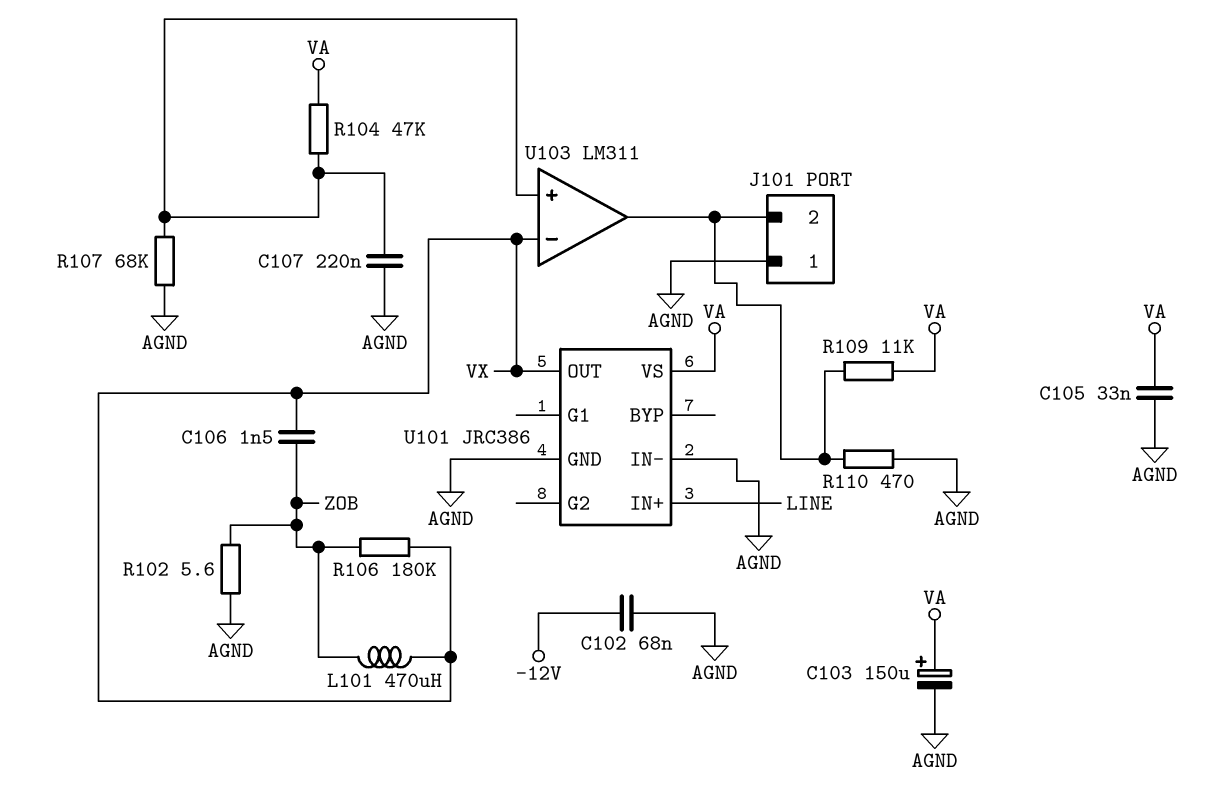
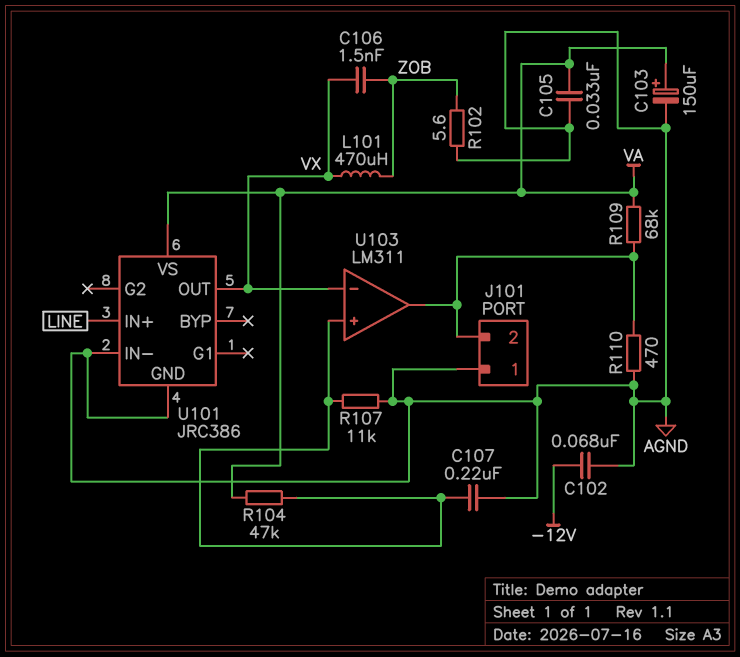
R106: 180k (VX, ZOB) -> none
R107: 68k (AGND, U103/in+) -> 11k (AGND, U103/in+)
R109: 11k (J101/2, VA) -> 68k (J101/2, VA)

